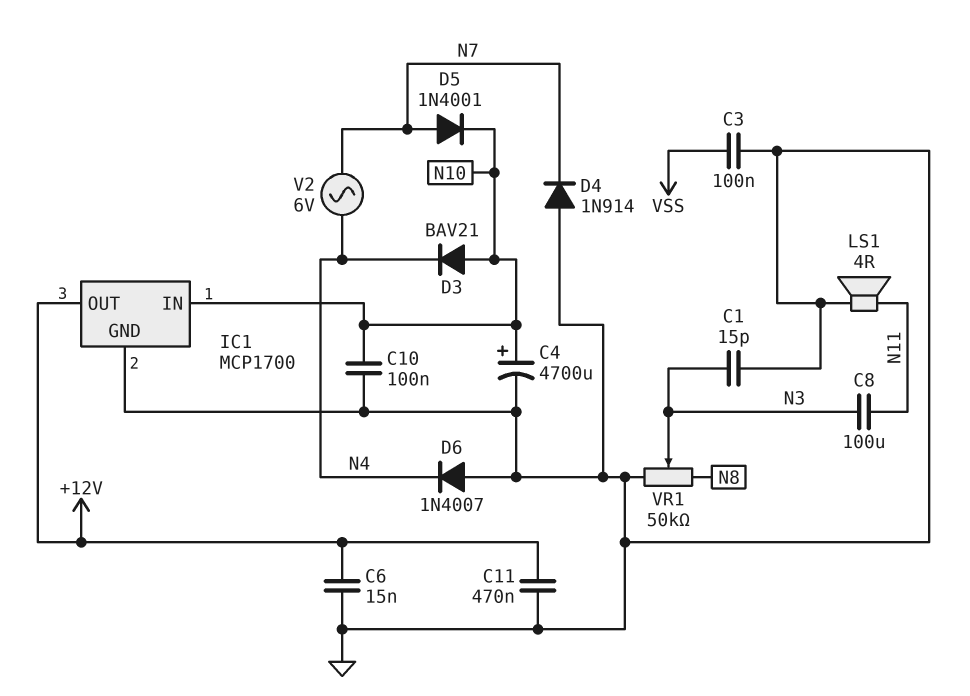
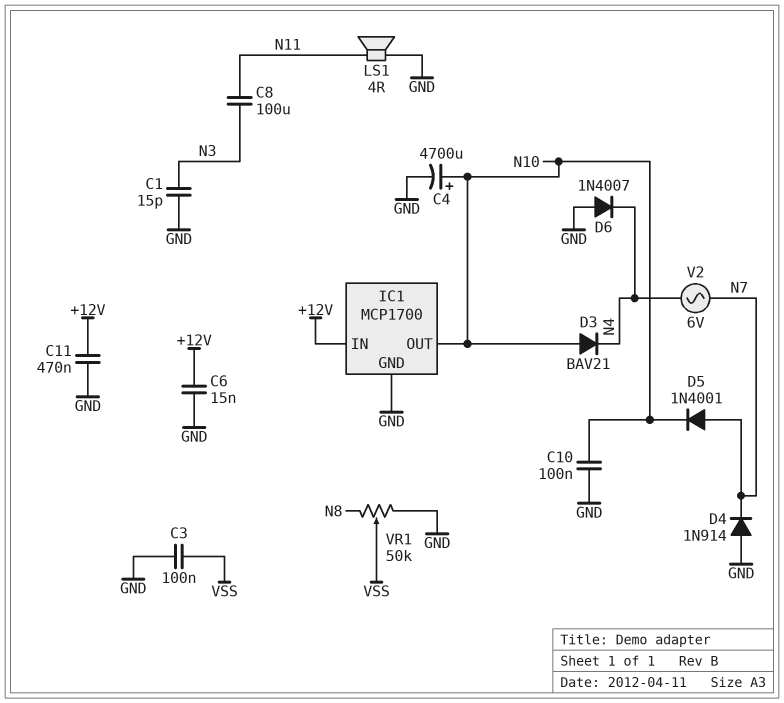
IC1 pin IN: N10 -> +12V
IC1 pin OUT: +12V -> N10
VR1: 50k (GND, N8, wiper N3) -> 50k (GND, N8, wiper VSS)

